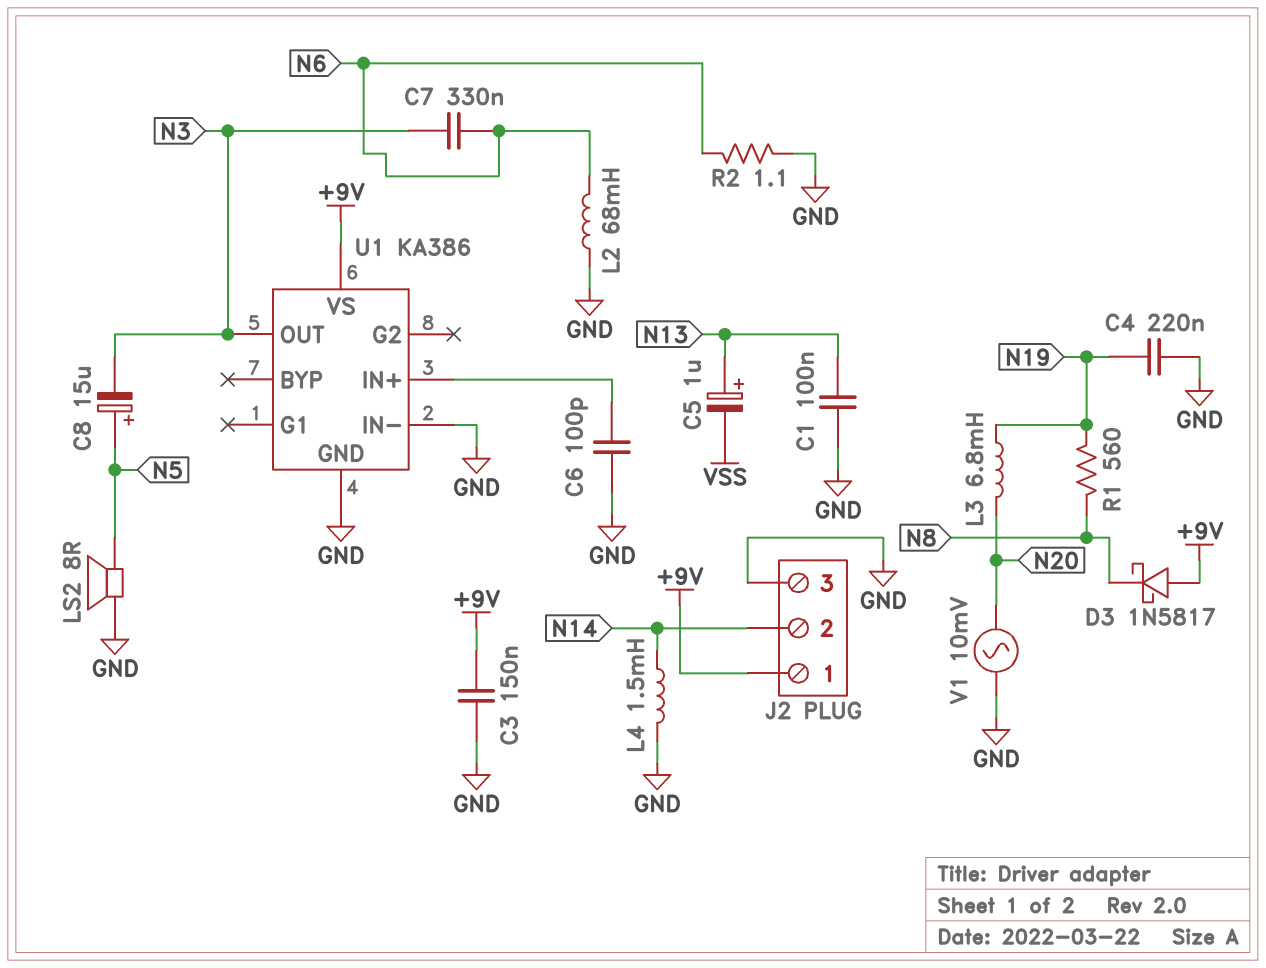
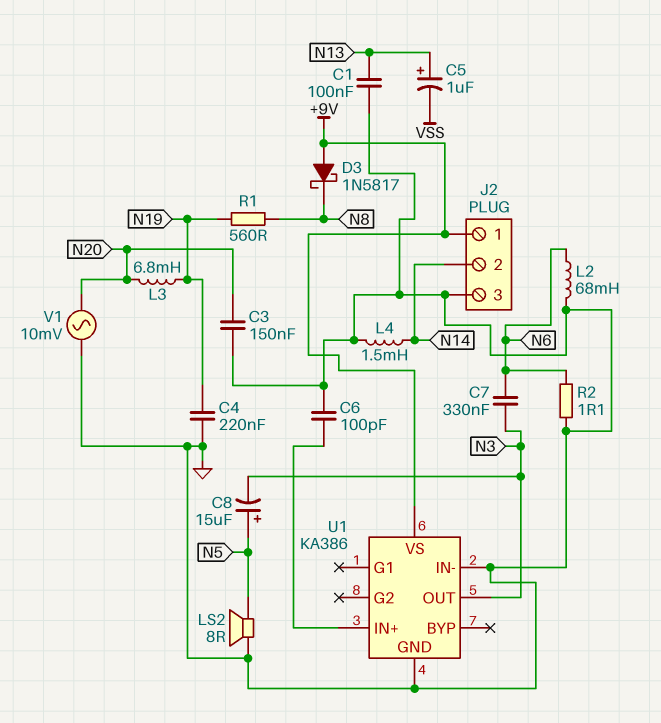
C3: 150nF (+9V, GND) -> 150nF (GND, N20)

